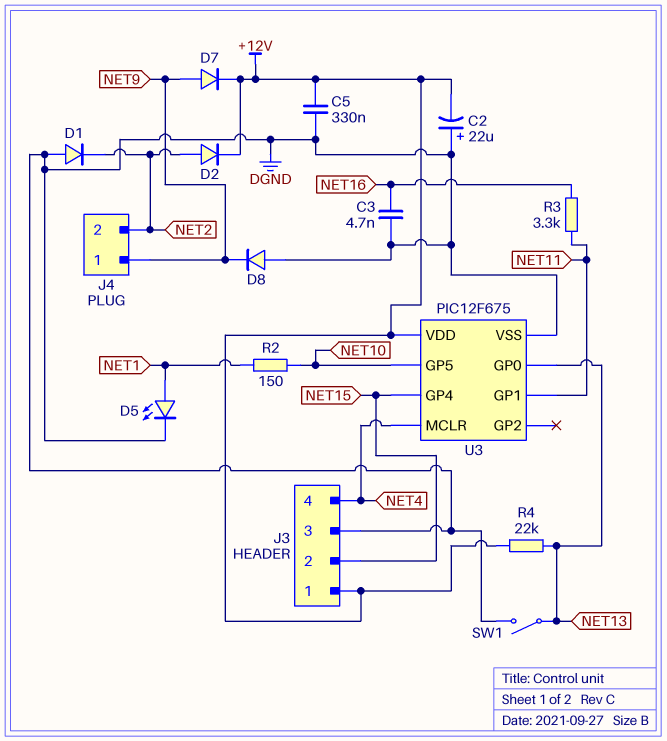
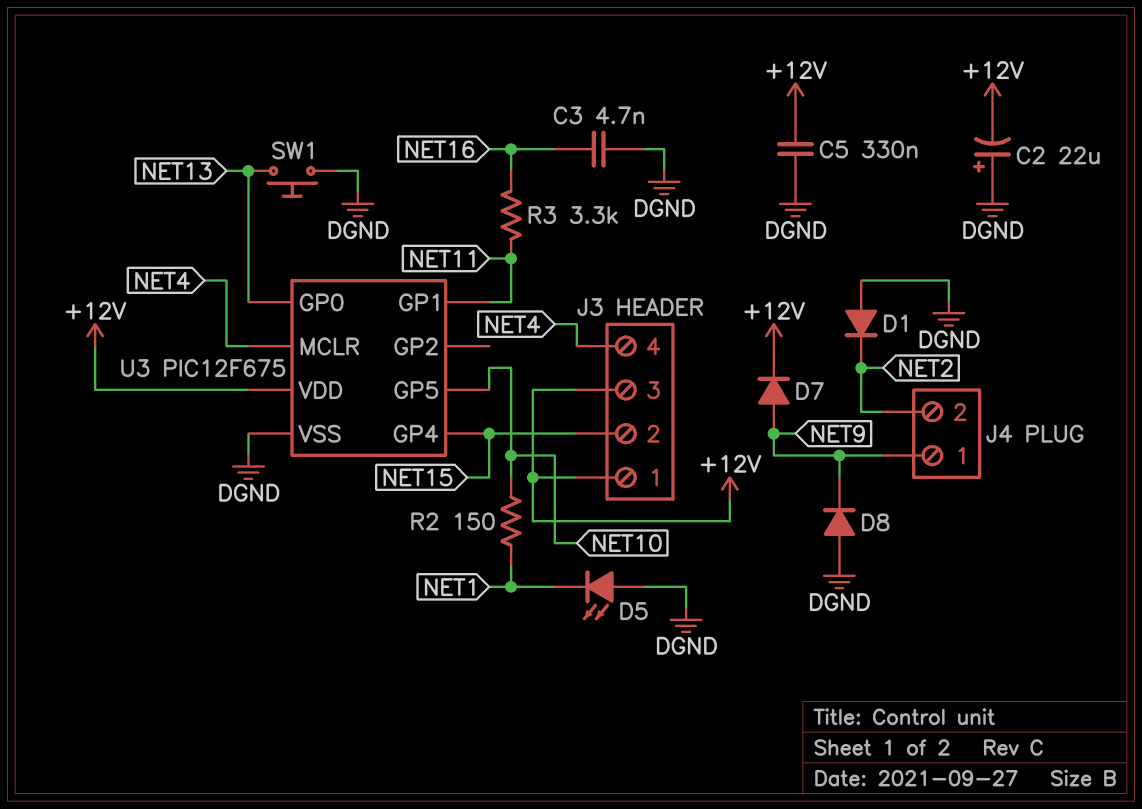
D2: diode (A NET2, K +12V) -> none
D5: LED (A NET1, K DGND) -> LED (A DGND, K NET1)
J3 pin 3: DGND -> +12V
R4: 22k (+12V, NET13) -> none
SW1: switch (DGND, NET13) -> button (DGND, NET13)

